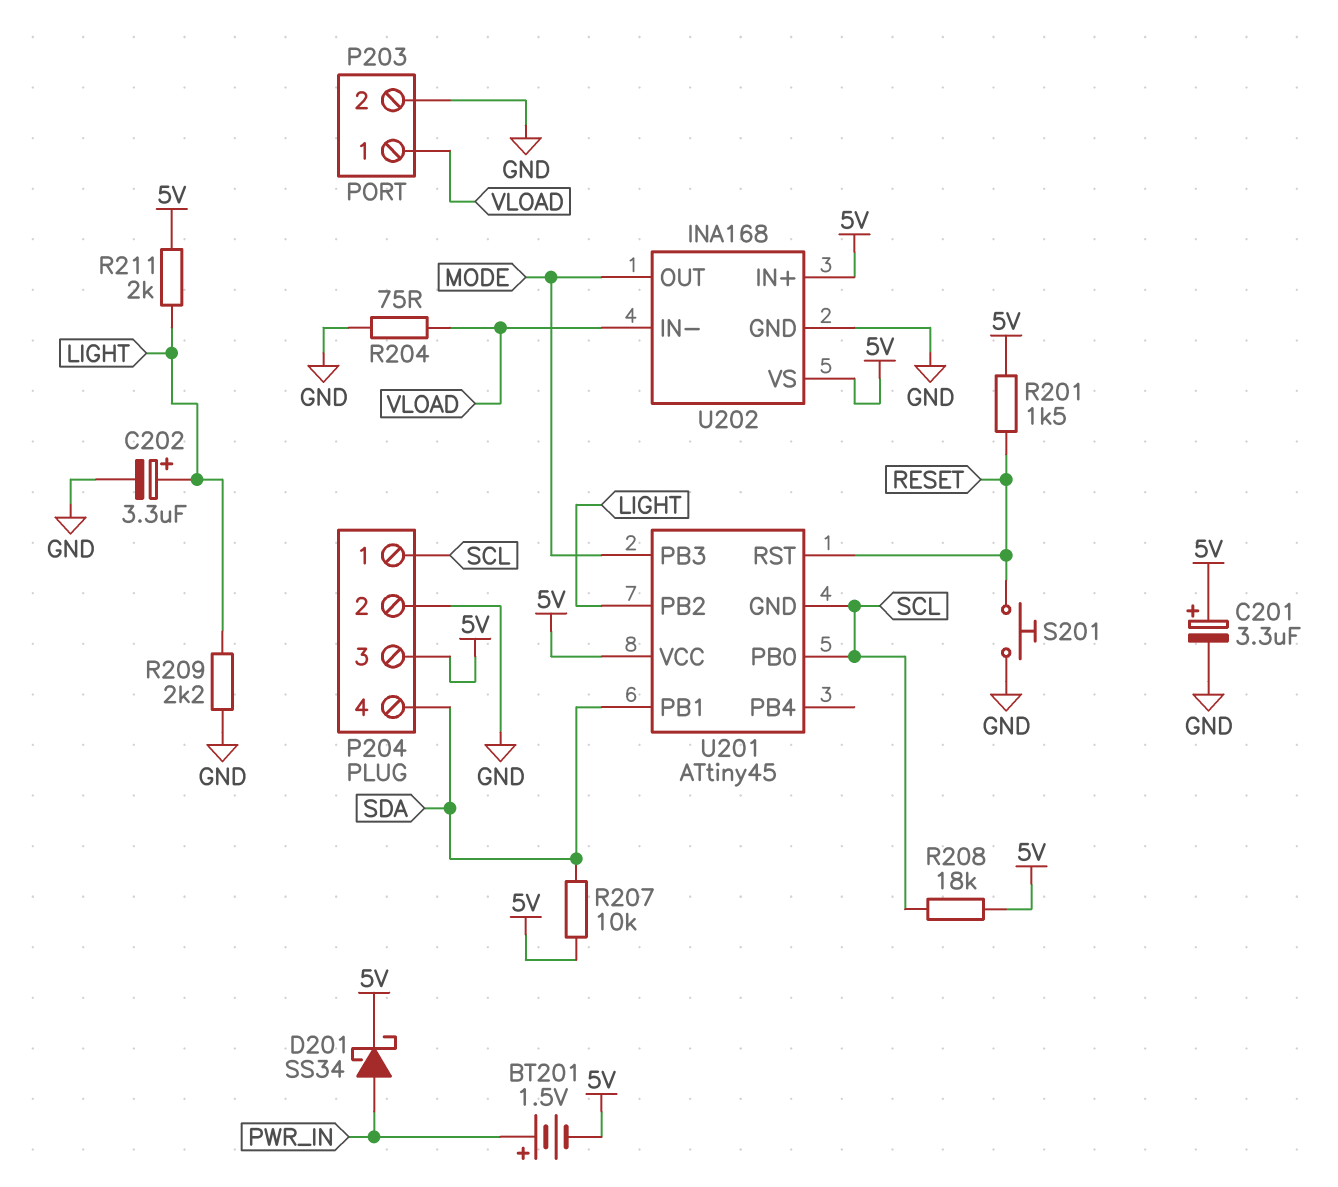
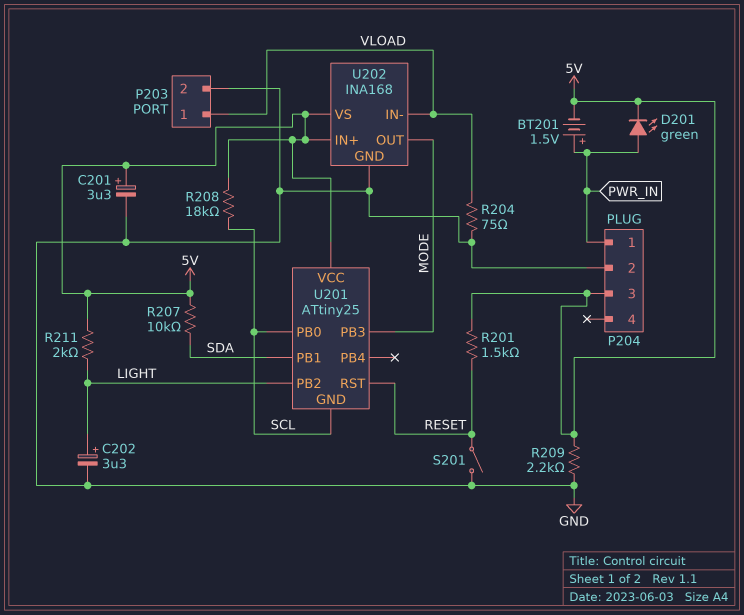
D201: schottky SS34 (A PWR_IN, K 5V) -> LED green (A PWR_IN, K 5V)
P204 pin 1: SCL -> PWR_IN
P204 pin 4: SDA -> none
R209: 2.2k (GND, LIGHT) -> 2.2k (5V, GND)
S201: button (GND, RESET) -> switch (GND, RESET)
U201: ATtiny45 -> ATtiny25

